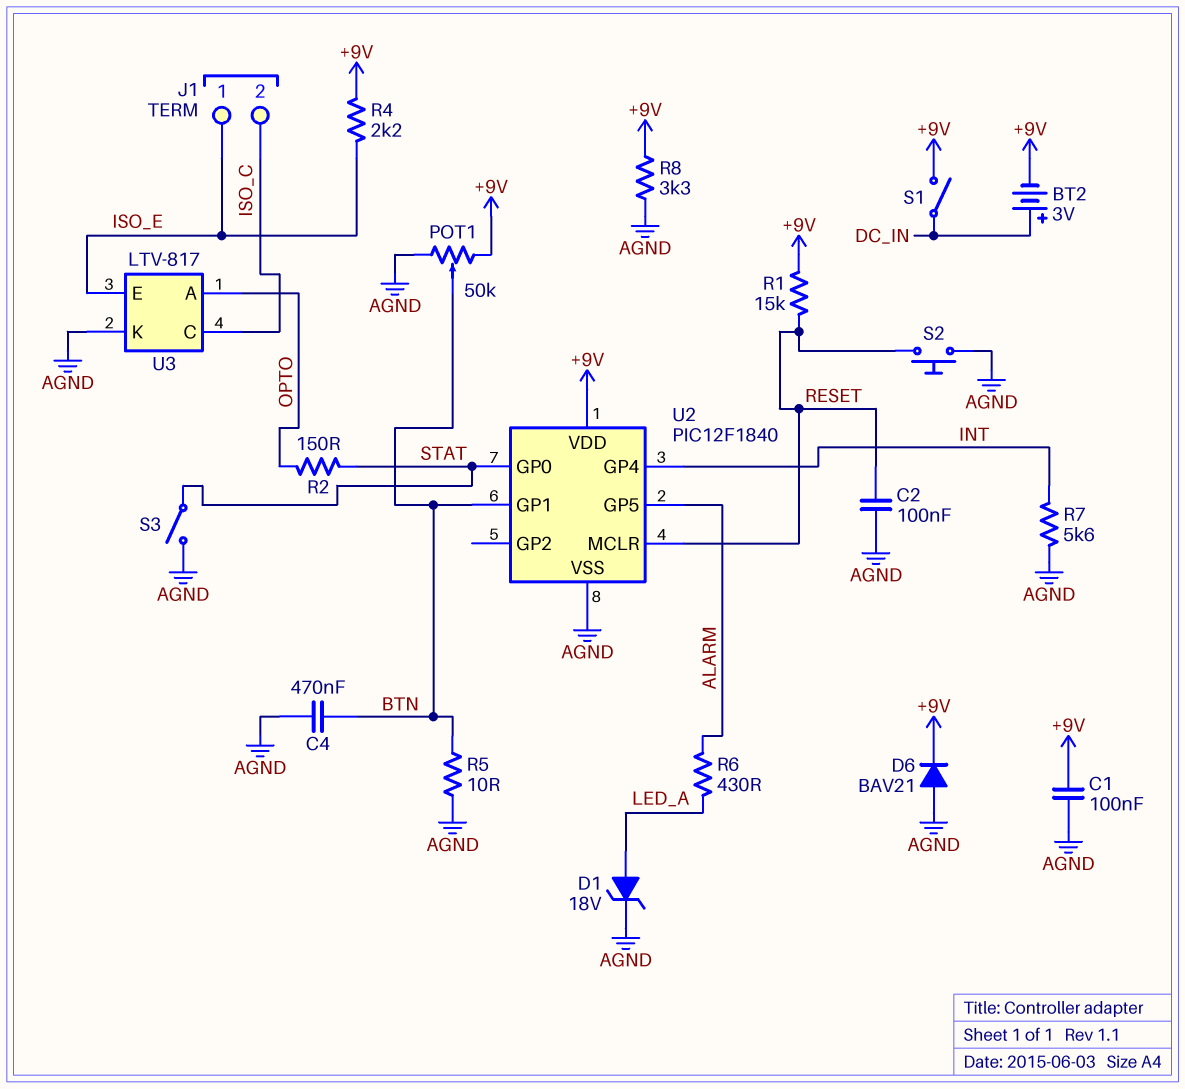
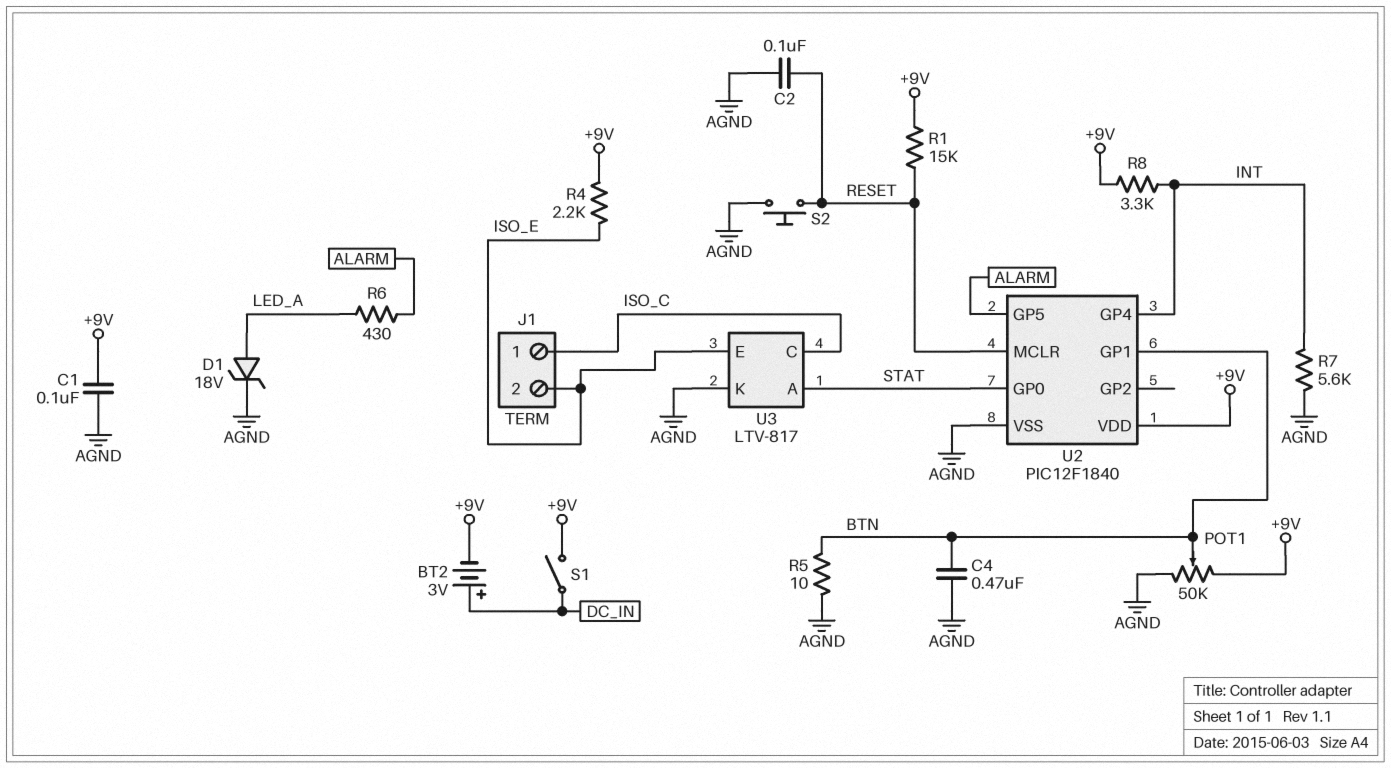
D6: diode BAV21 (A AGND, K +9V) -> none
J1 pin 1: ISO_E -> ISO_C
J1 pin 2: ISO_C -> ISO_E
R2: 150 (OPTO, STAT) -> none
R8: 3.3k (+9V, AGND) -> 3.3k (+9V, INT)
S3: switch (AGND, STAT) -> none
U3 pin A: OPTO -> STAT

